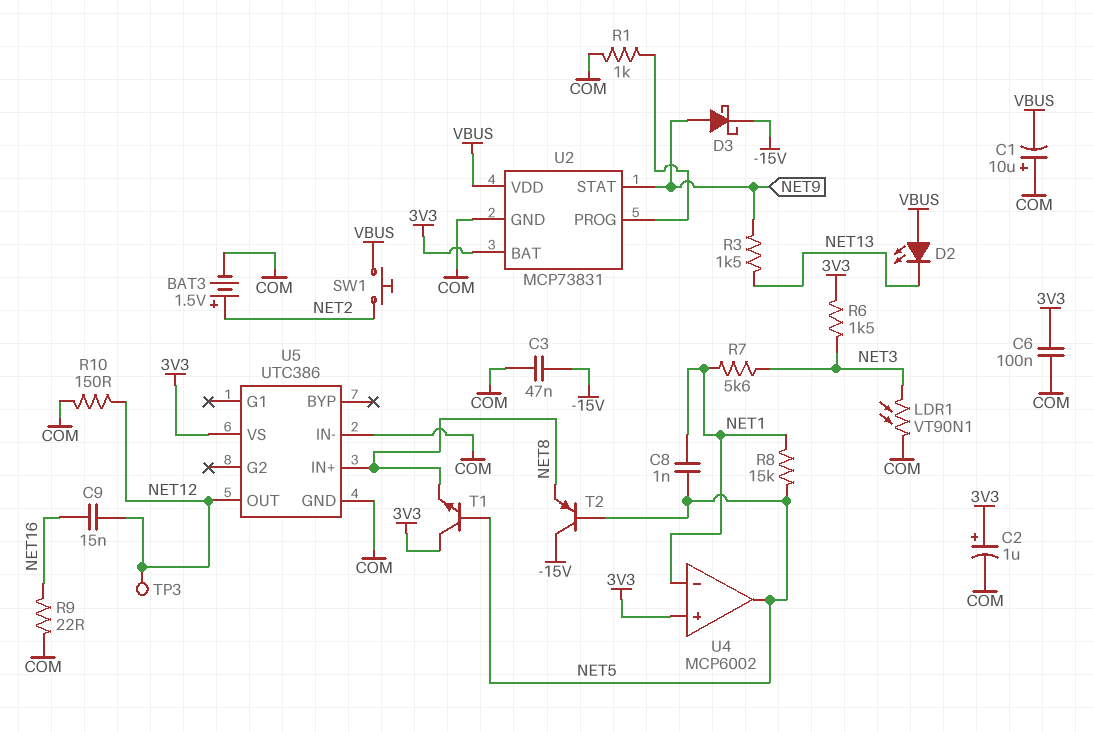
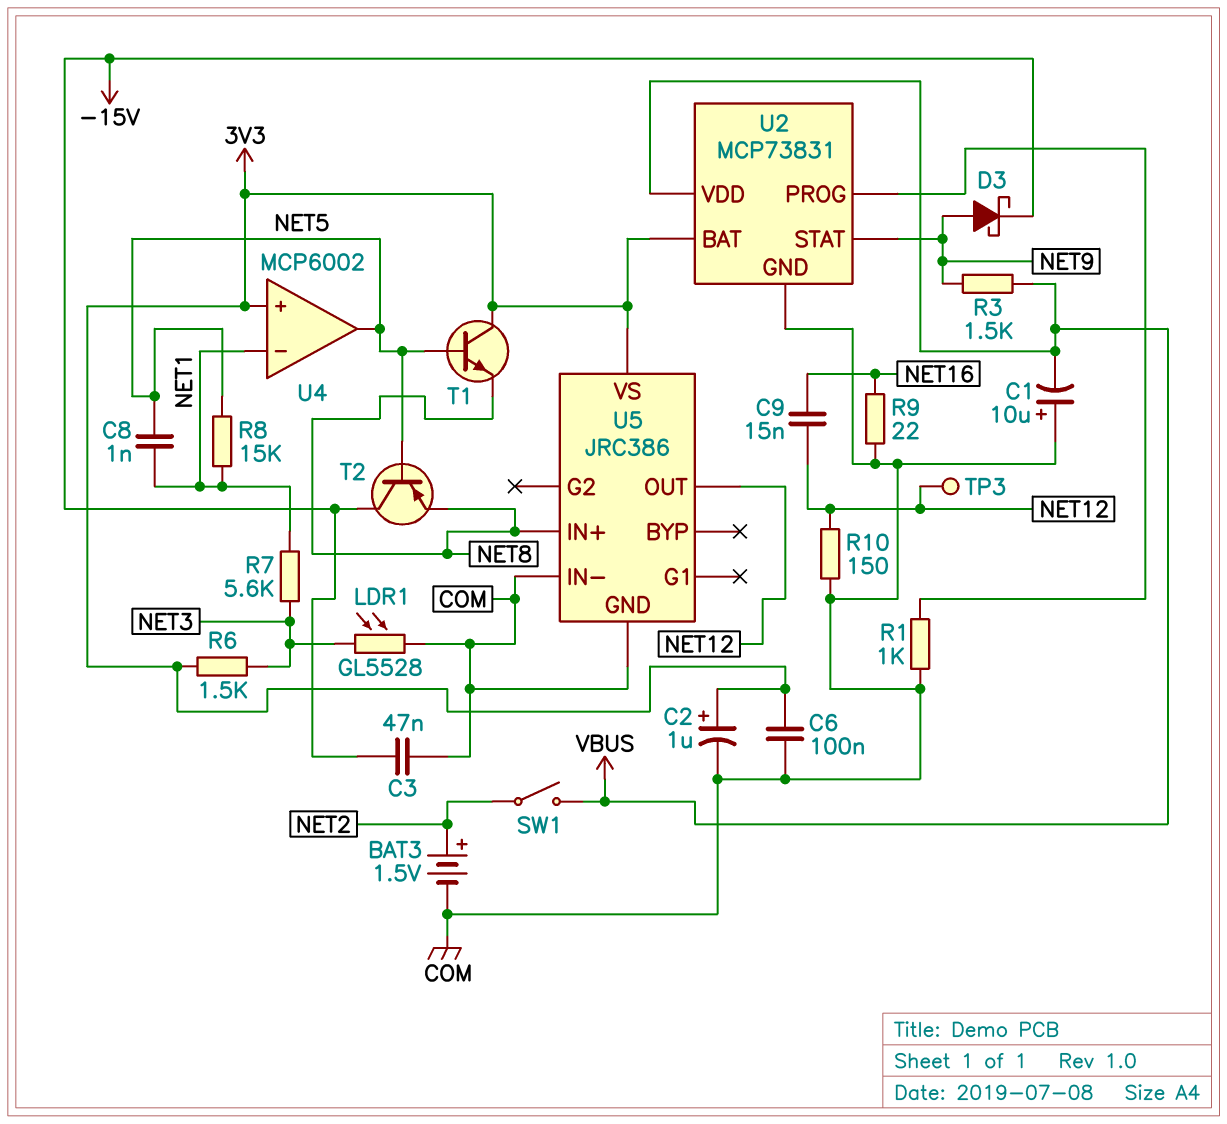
D2: LED (A VBUS, K NET13) -> none
LDR1: VT90N1 (COM, NET3) -> GL5528 (COM, NET3)
R3: 1.5k (NET9, NET13) -> 1.5k (NET9, VBUS)
SW1: button (NET2, VBUS) -> switch (NET2, VBUS)
U5: UTC386 -> JRC386

